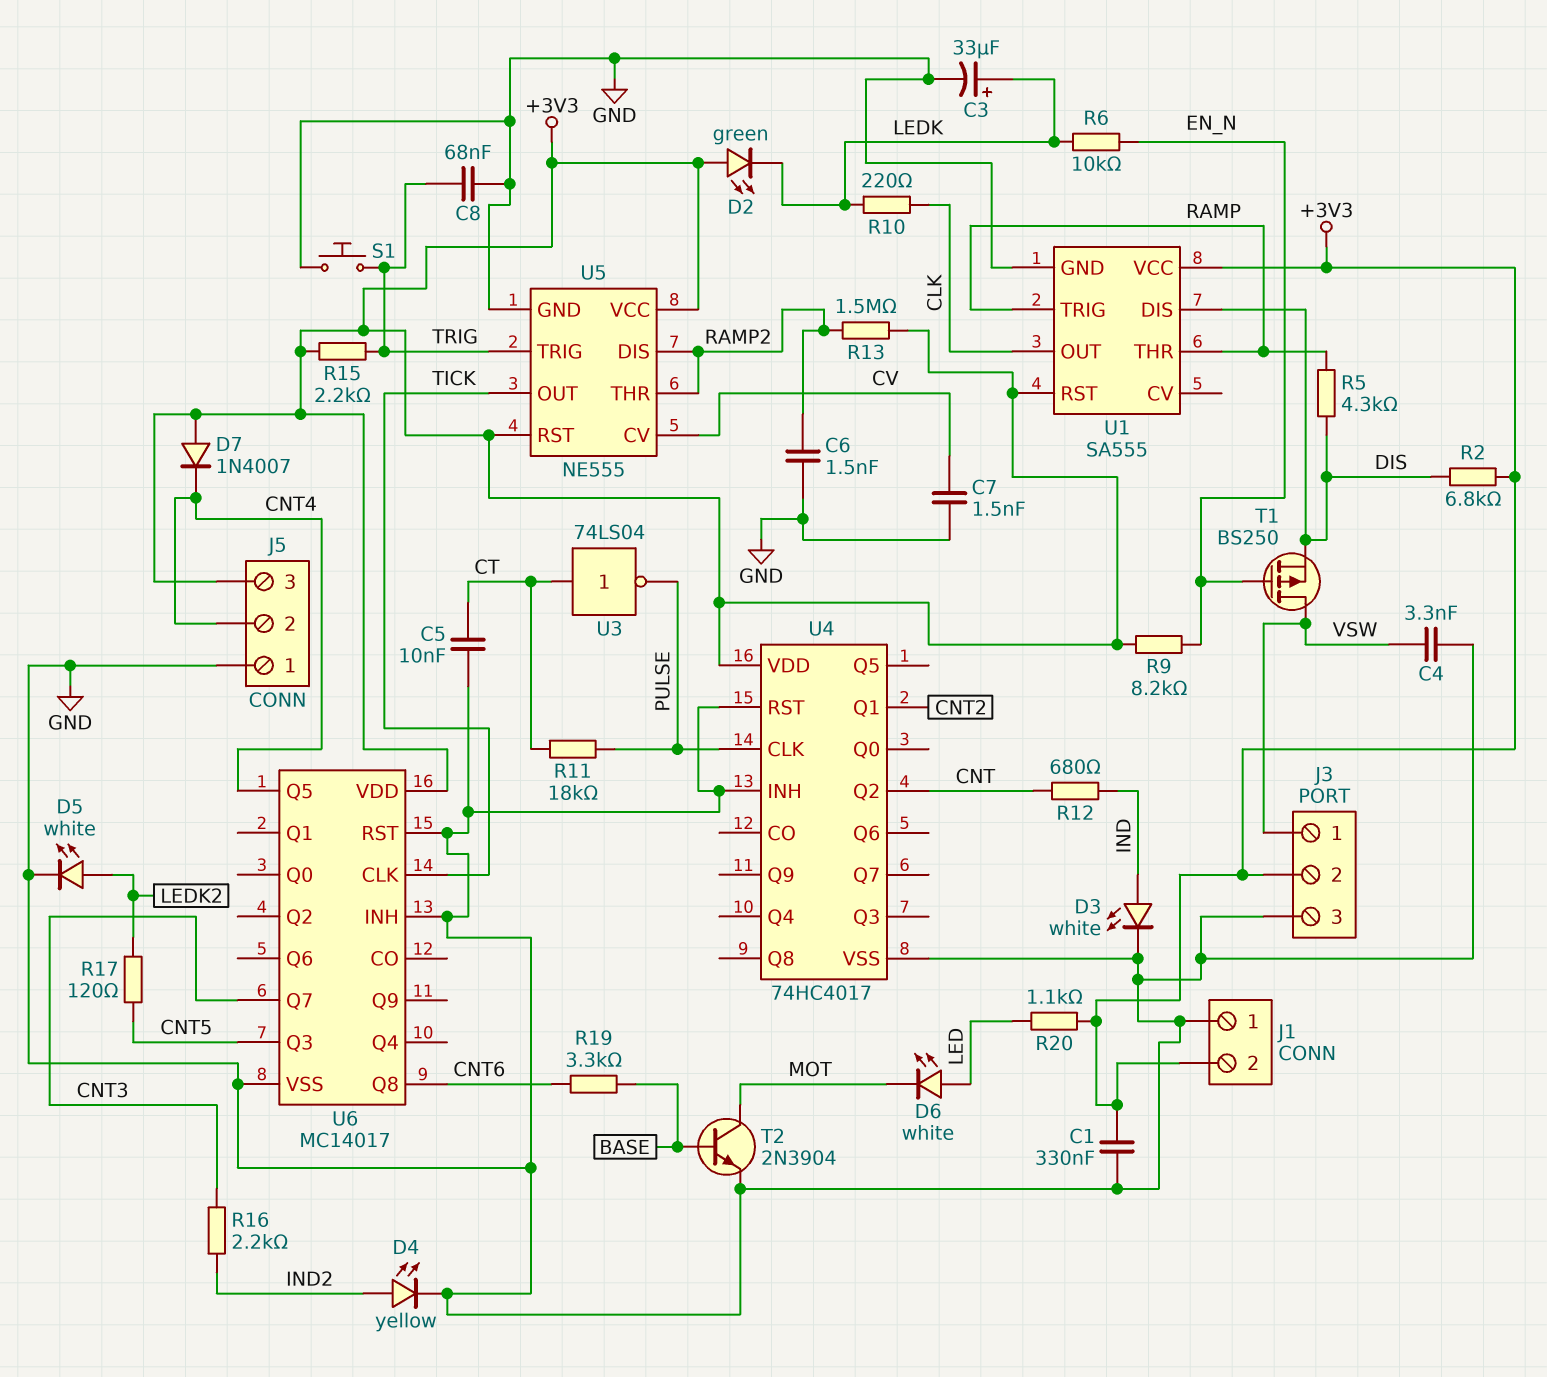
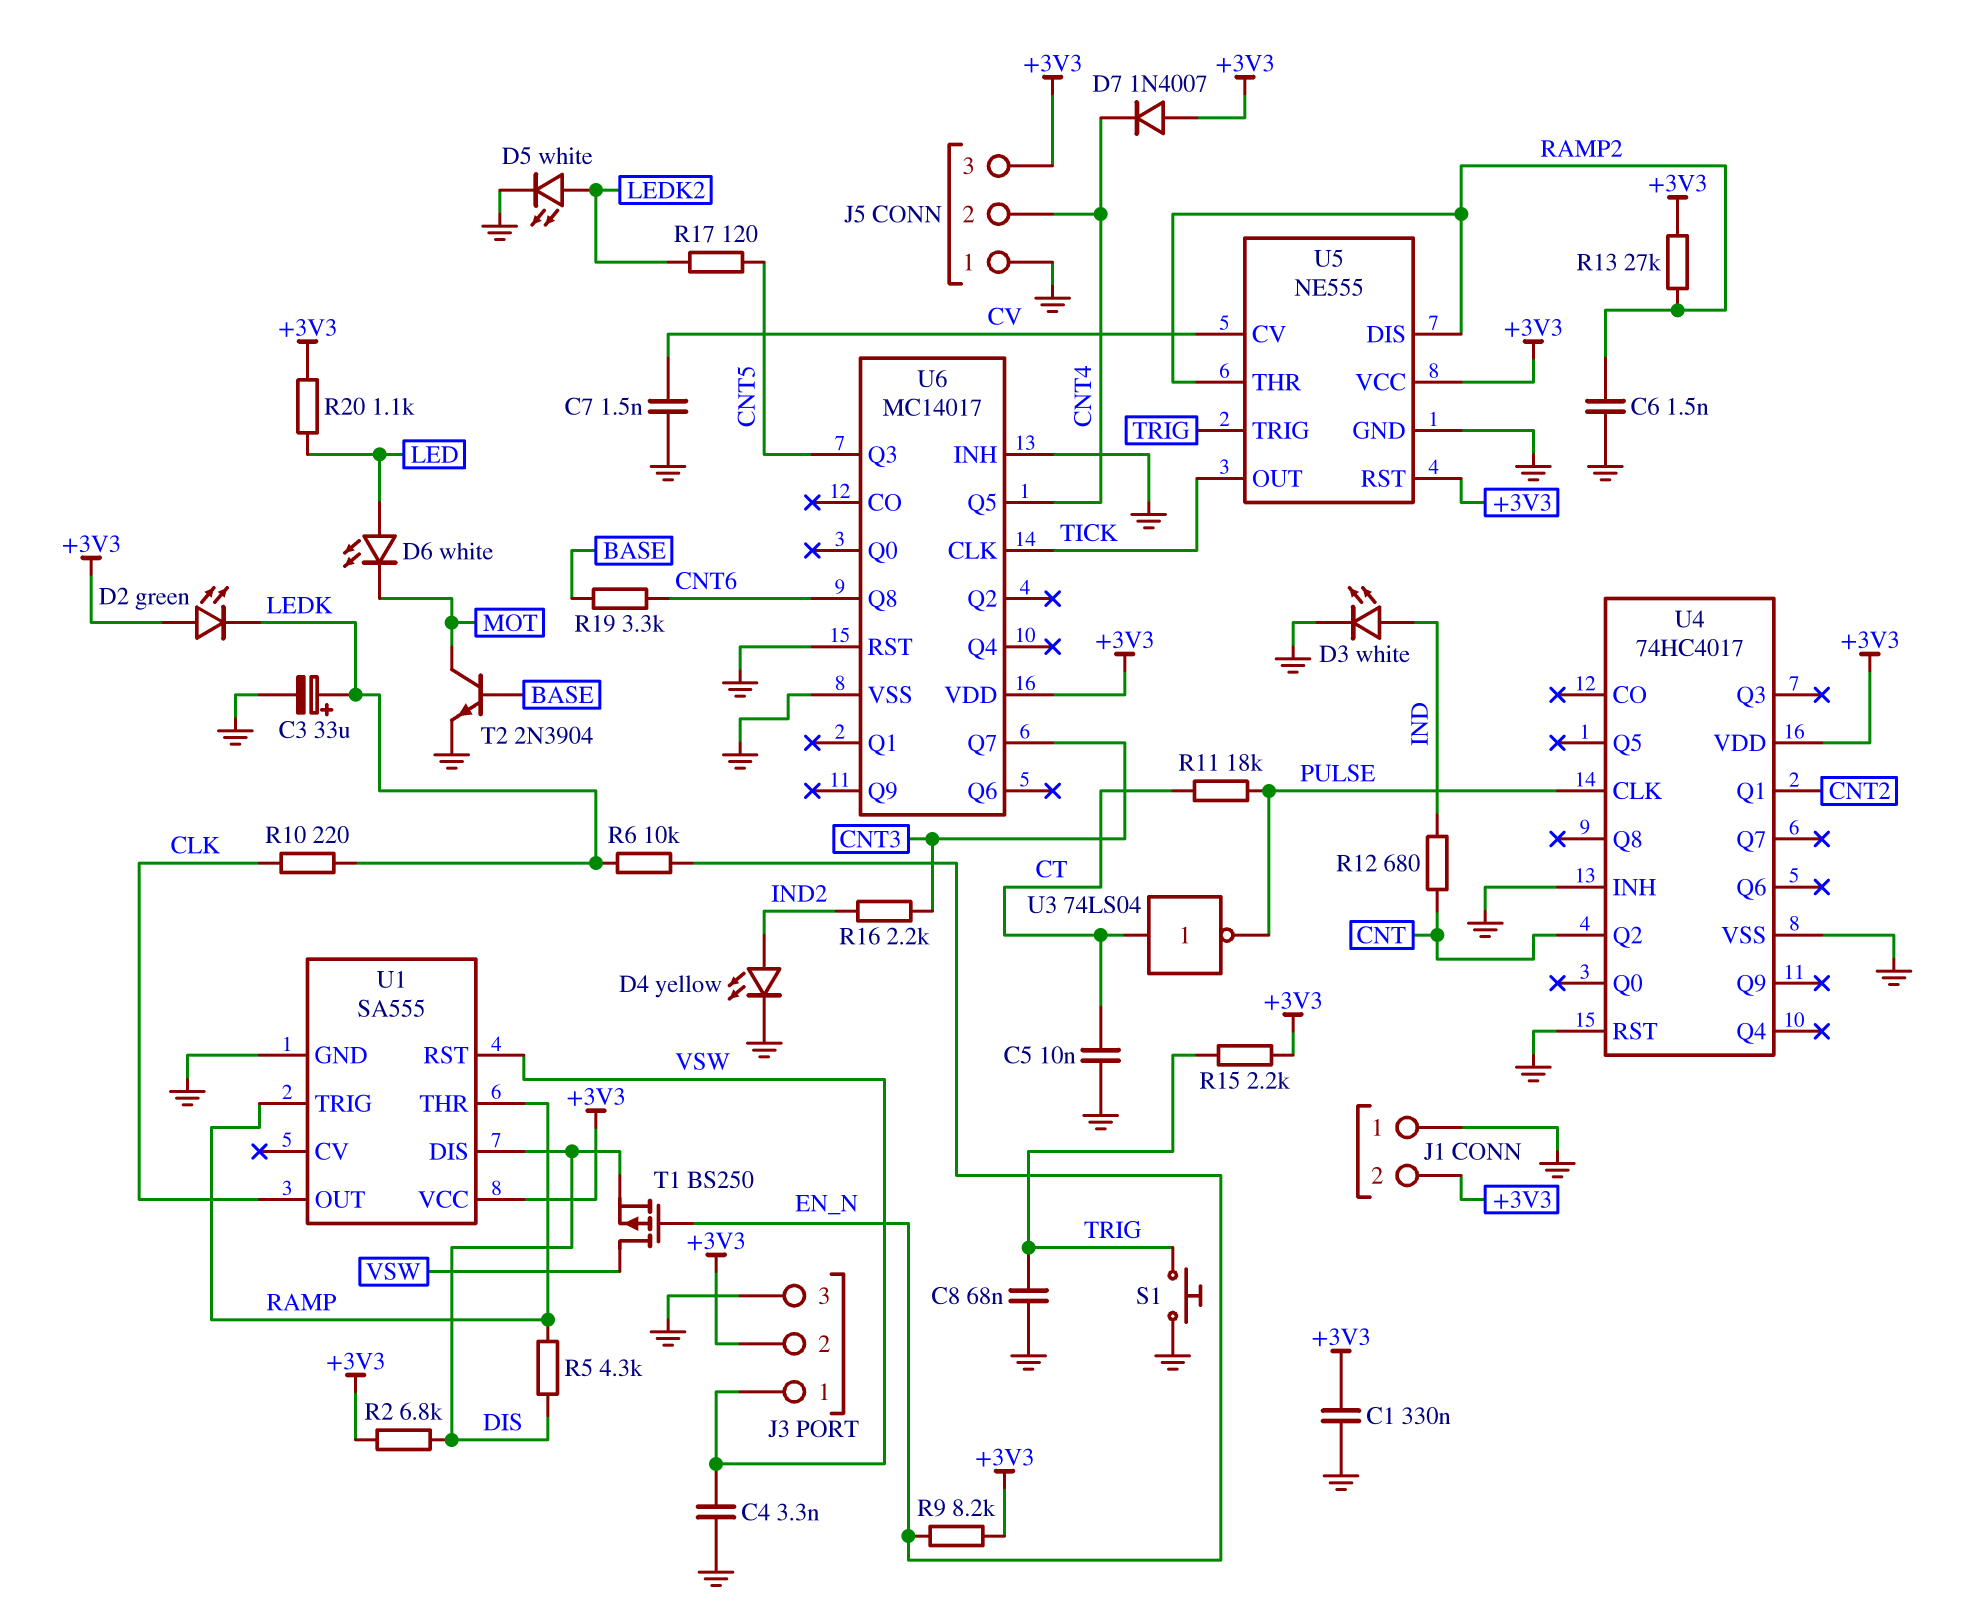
R13: 1.5M (+3V3, RAMP2) -> 27k (+3V3, RAMP2)
U1 pin RST: +3V3 -> VSW

